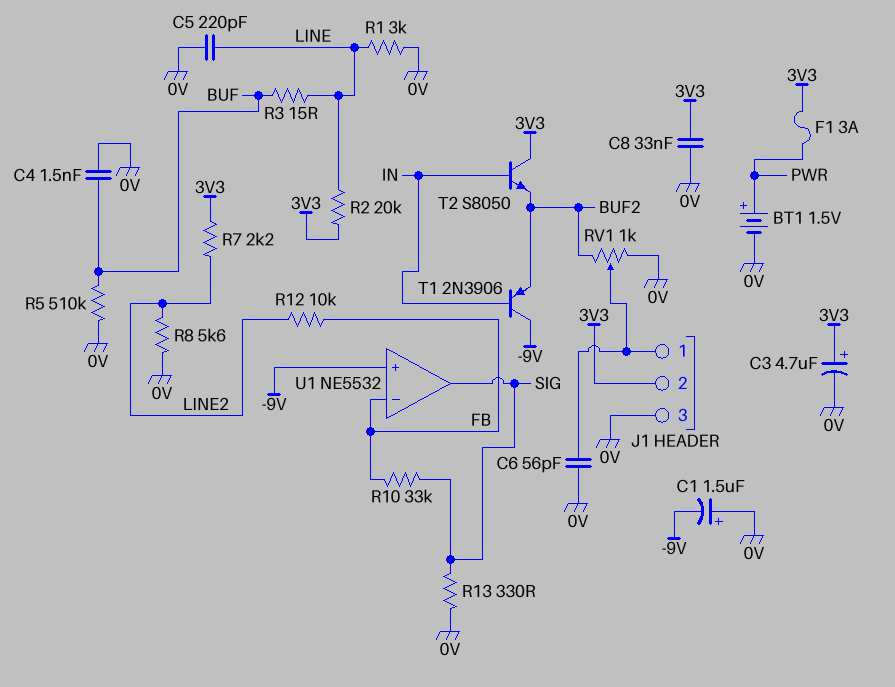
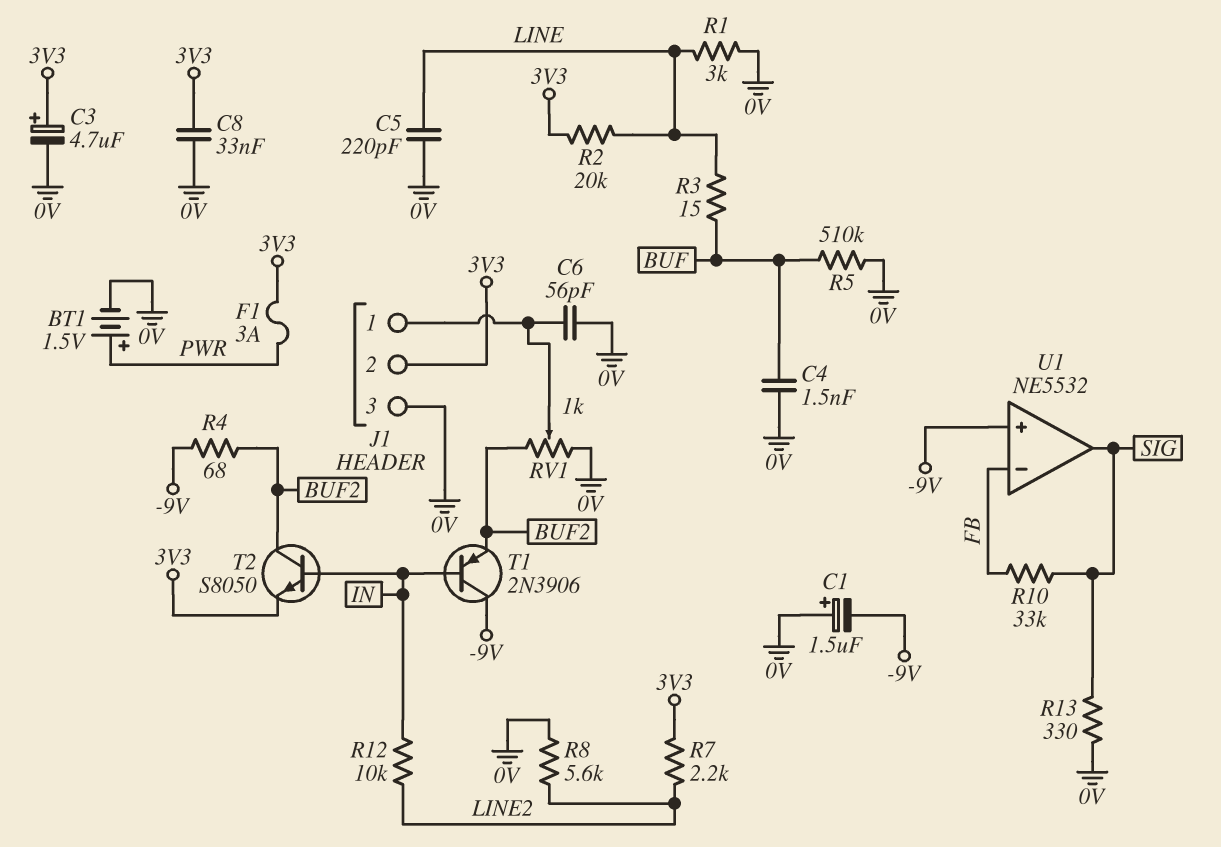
R4: none -> 68 (-9V, BUF2)
R12: 10k (FB, LINE2) -> 10k (IN, LINE2)
T2: NPN S8050 (B IN, C 3V3, E BUF2) -> NPN S8050 (B IN, C BUF2, E 3V3)

